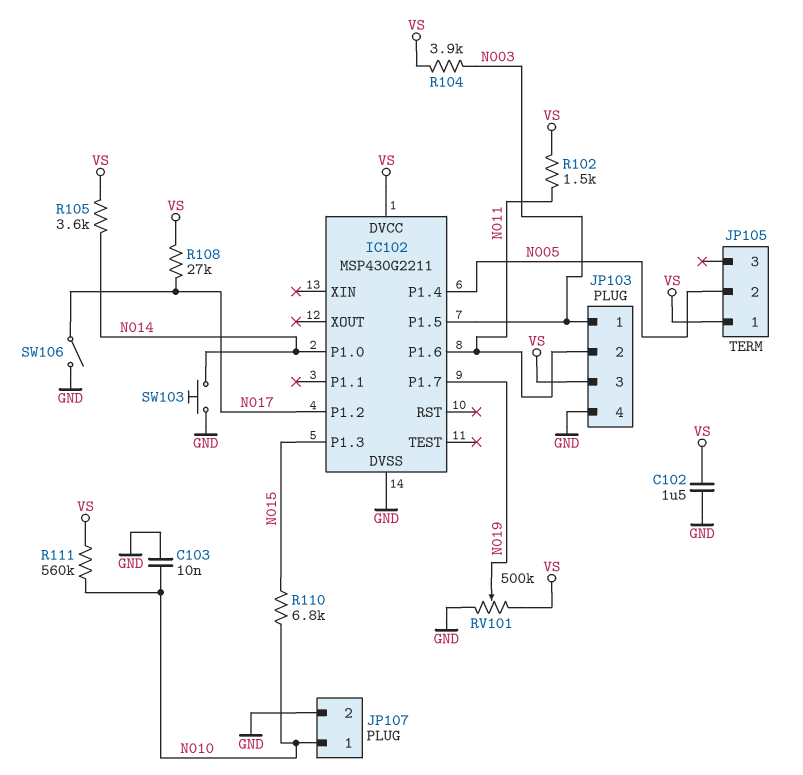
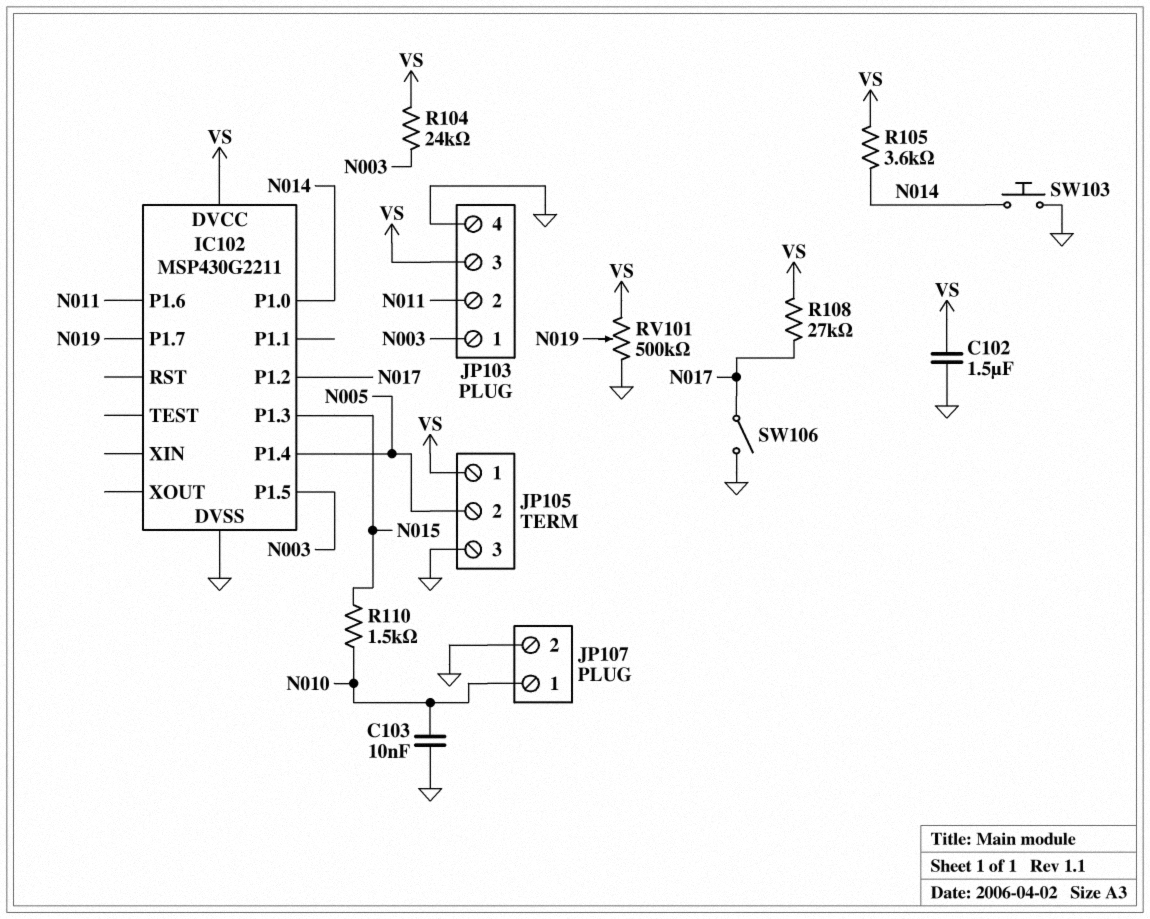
JP105 pin 3: none -> GND
R102: 1.5k (N011, VS) -> none
R104: 3.9k (N003, VS) -> 24k (N003, VS)
R110: 6.8k (N010, N015) -> 1.5k (N010, N015)
R111: 560k (N010, VS) -> none

